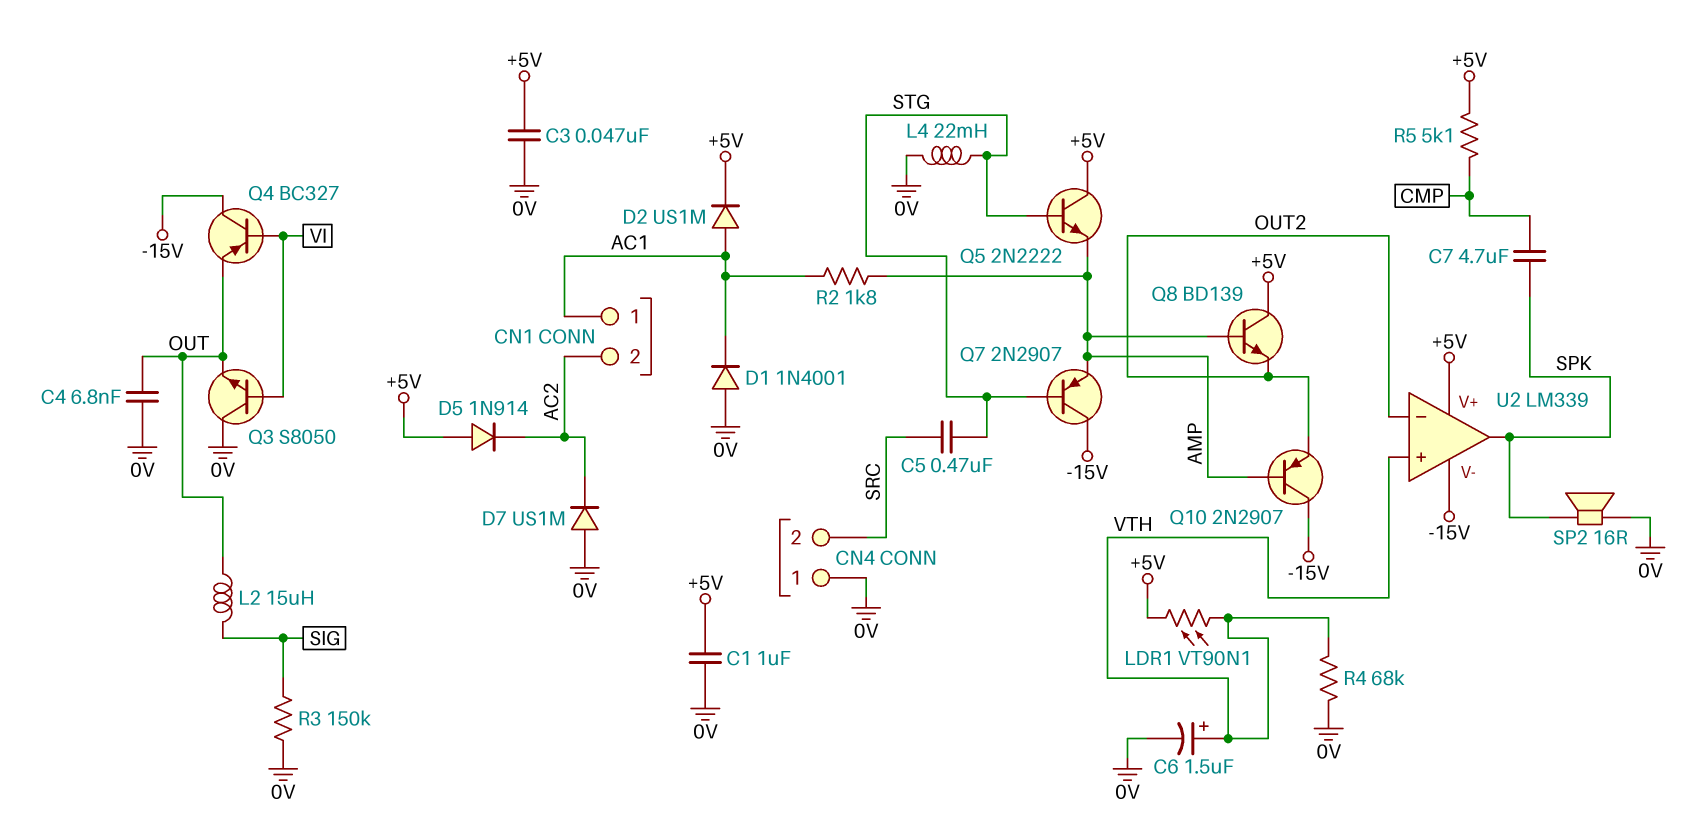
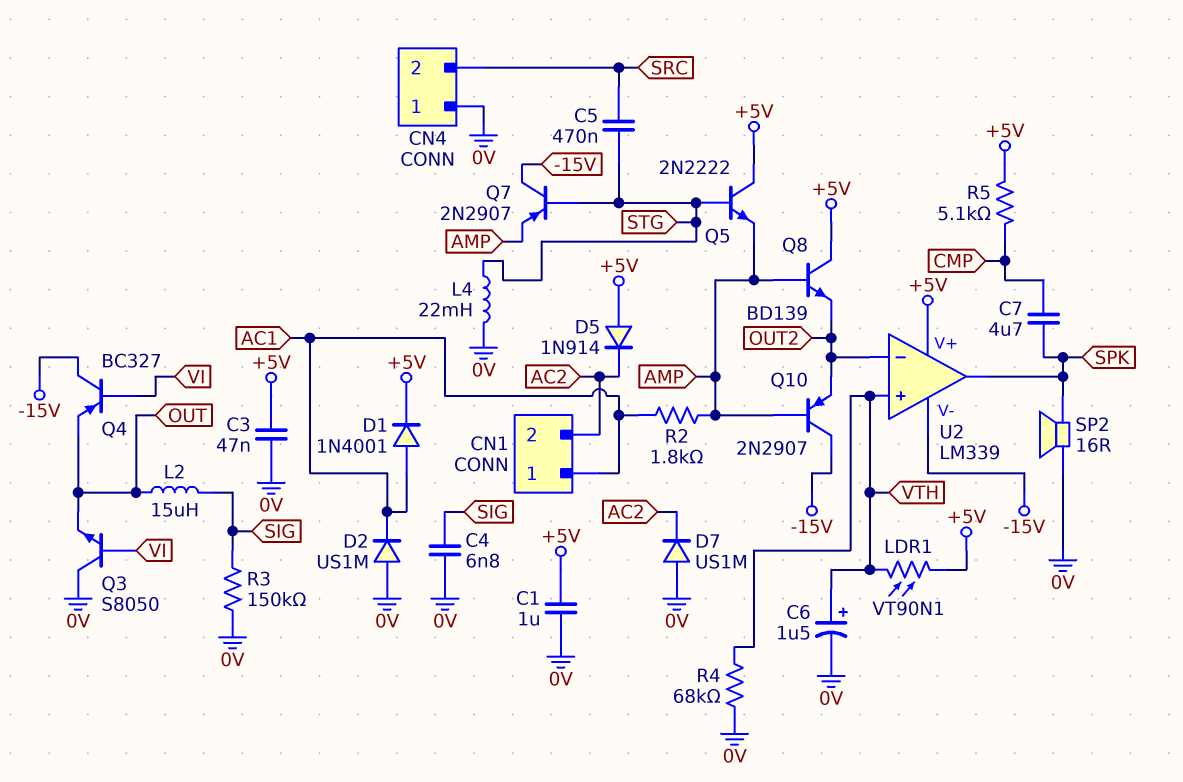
C4: 6.8nF (0V, OUT) -> 6.8nF (0V, SIG)
D1: diode 1N4001 (A 0V, K AC1) -> diode 1N4001 (A AC1, K +5V)
D2: diode US1M (A AC1, K +5V) -> diode US1M (A 0V, K AC1)

